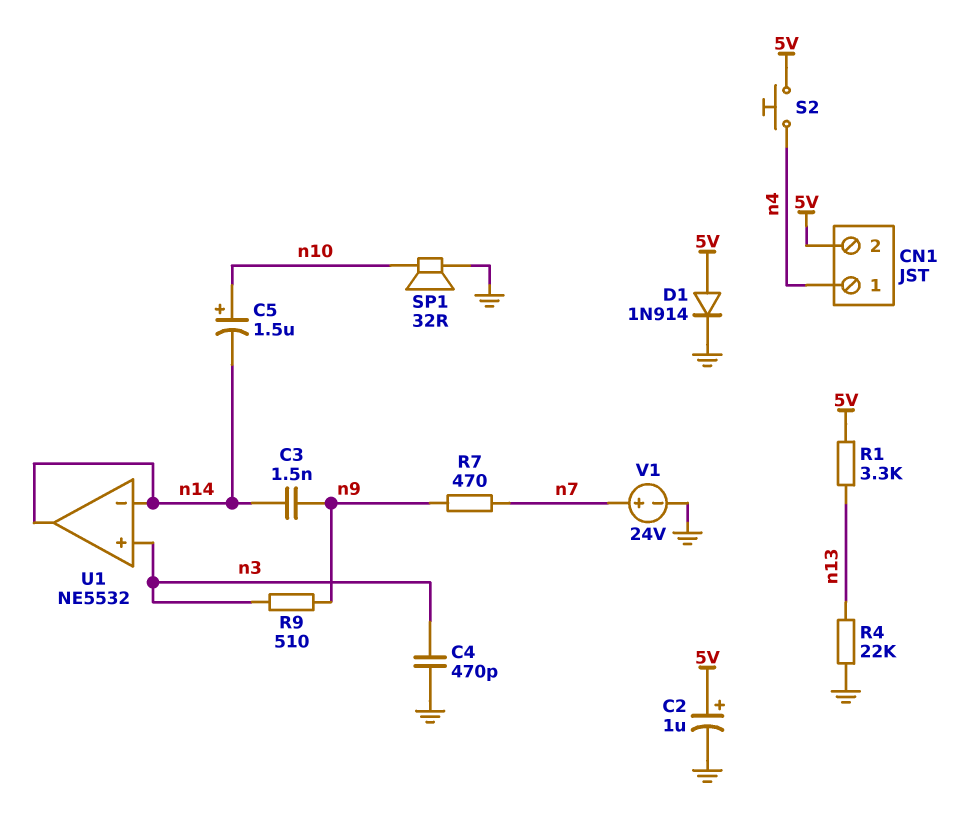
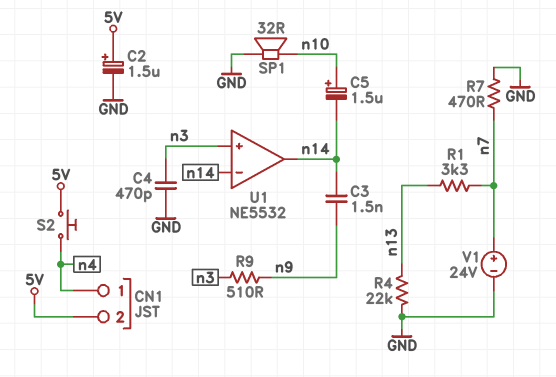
C2: 1uF (plus 5V, minus GND) -> 1.5uF (plus 5V, minus GND)
D1: diode 1N914 (A 5V, K GND) -> none
R1: 3.3k (5V, n13) -> 3.3k (n7, n13)
R7: 470 (n7, n9) -> 470 (GND, n7)

